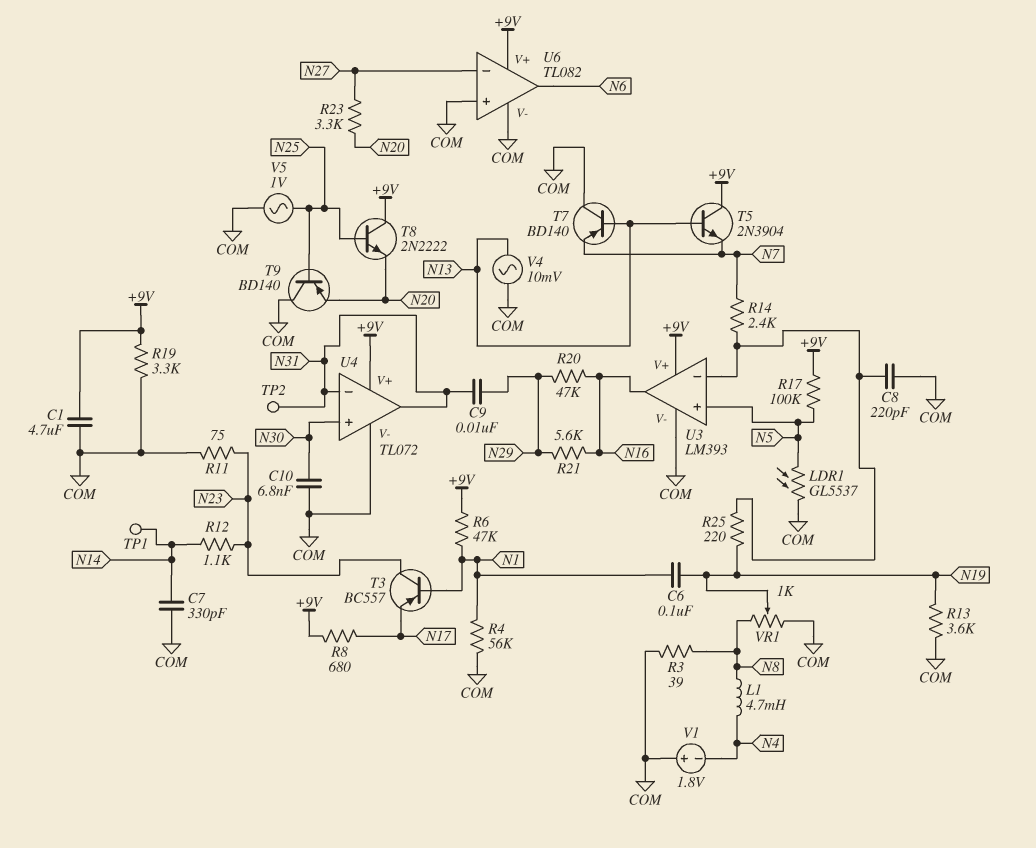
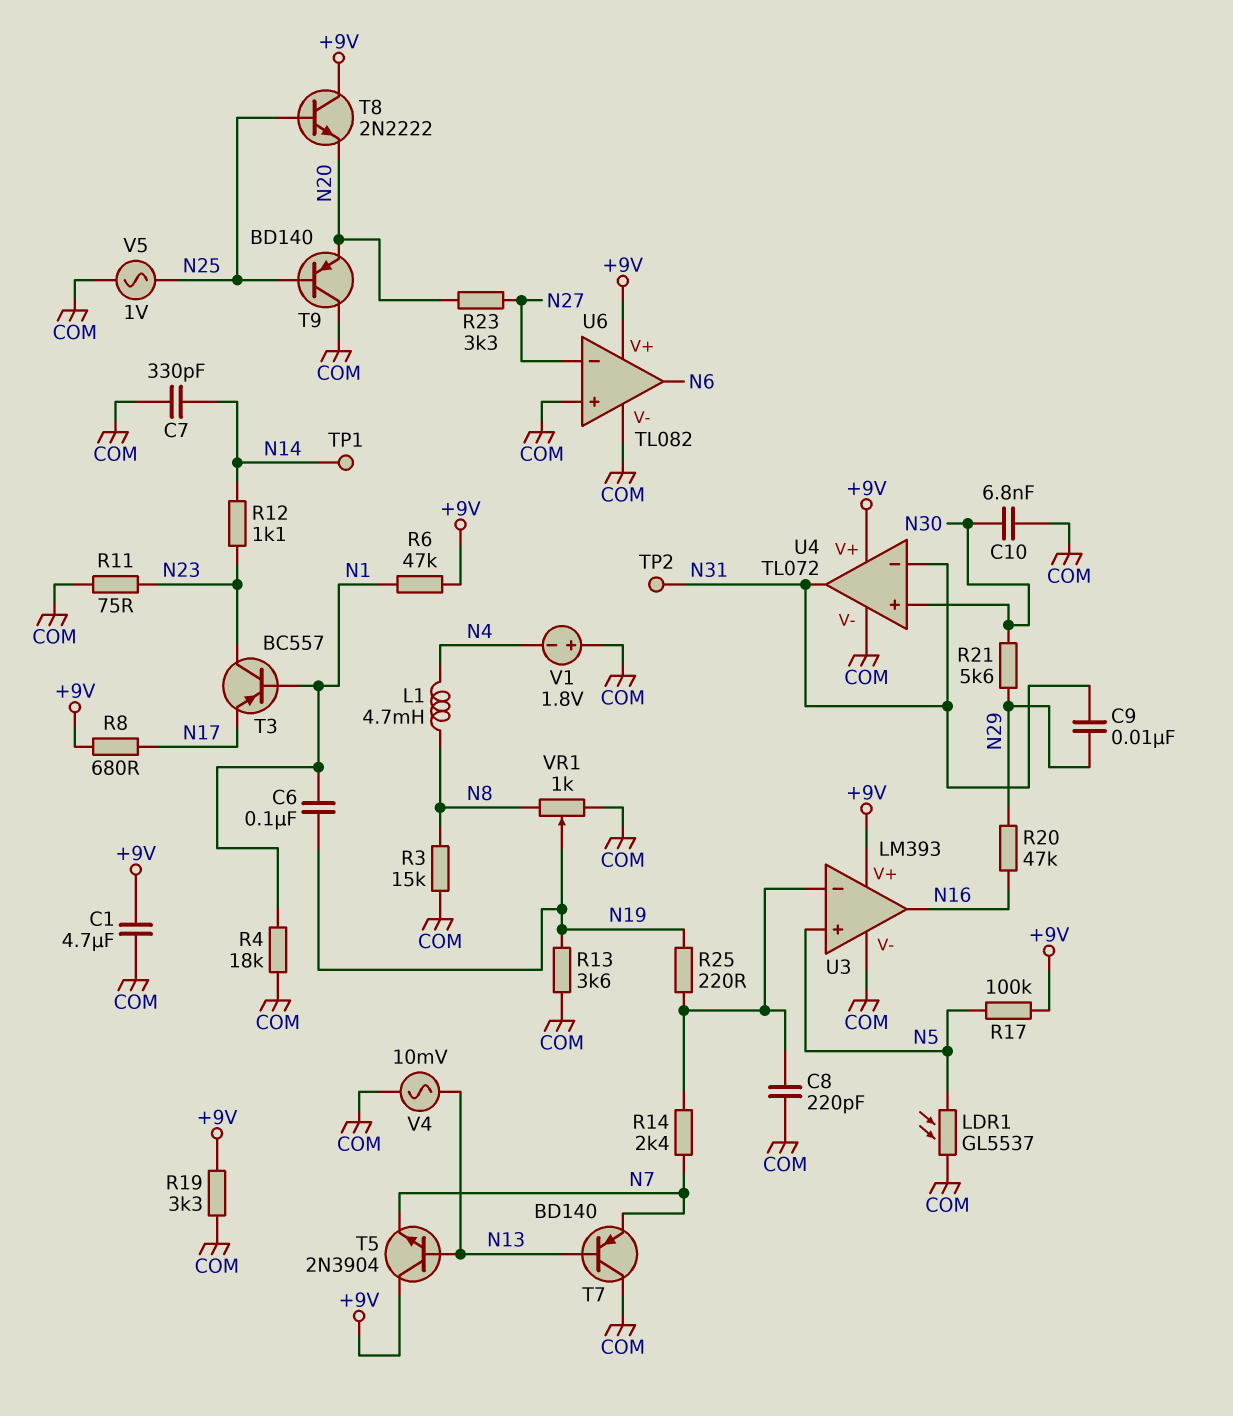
R3: 39 (COM, N8) -> 15k (COM, N8)
R4: 56k (COM, N1) -> 18k (COM, N1)
R21: 5.6k (N16, N29) -> 5.6k (N29, N30)

